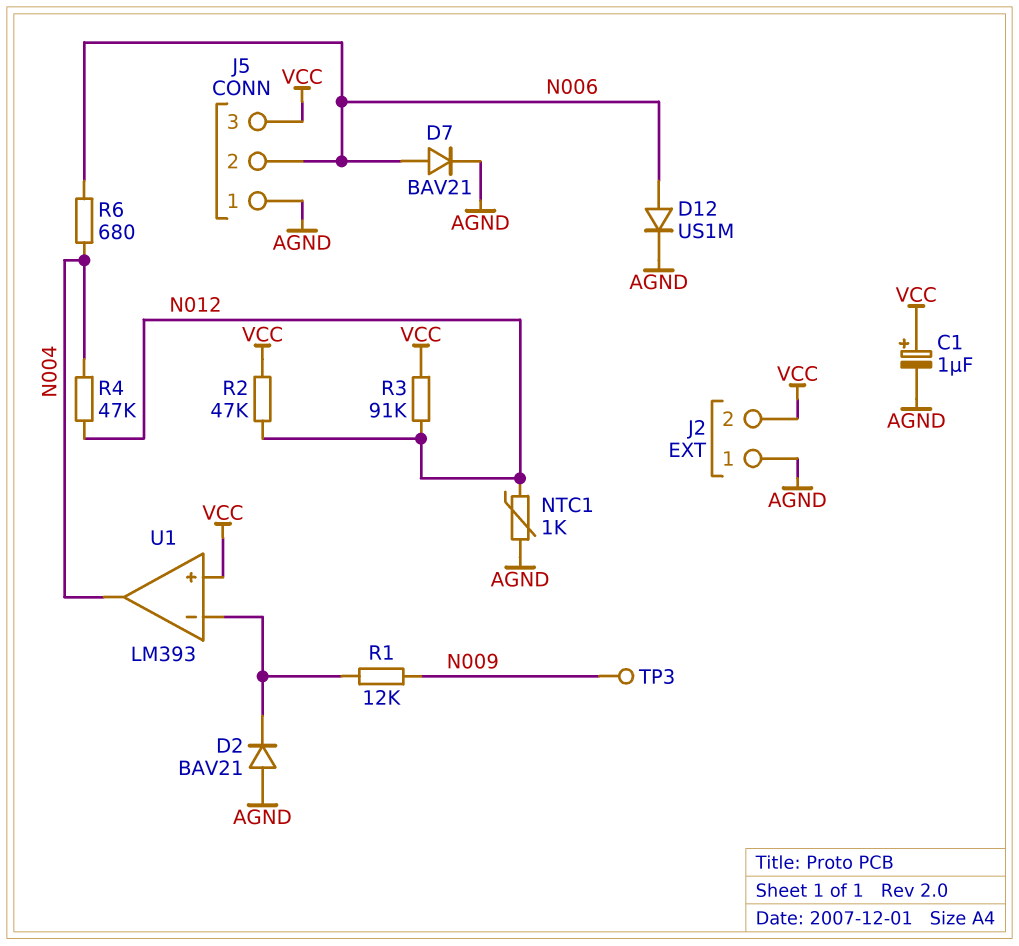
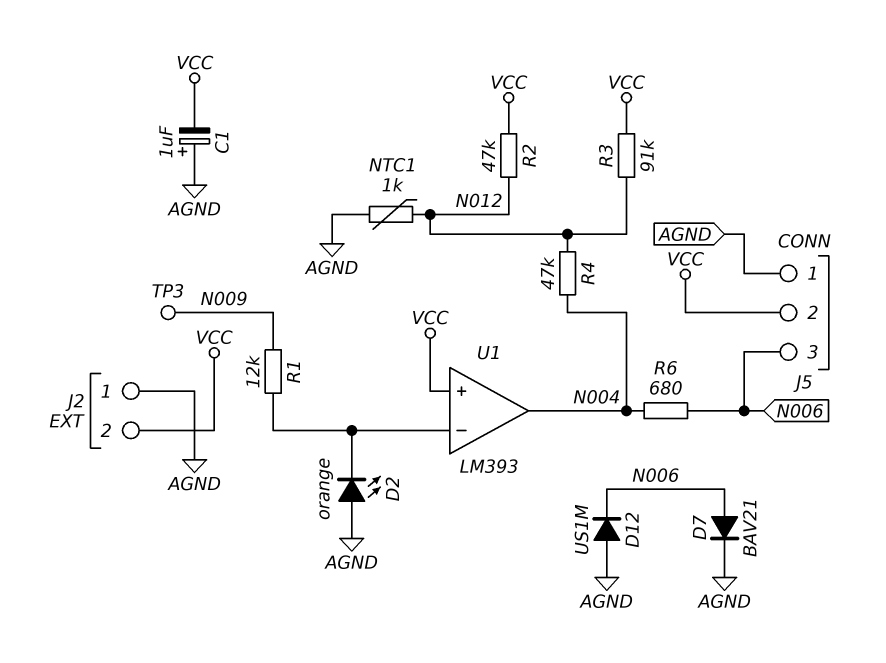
C1: 1uF (plus VCC, minus AGND) -> 1uF (plus AGND, minus VCC)
D2: diode BAV21 (A AGND, K U1/in-) -> LED orange (A AGND, K U1/in-)
D12: diode US1M (A N006, K AGND) -> diode US1M (A AGND, K N006)
J5 pin 2: N006 -> VCC
J5 pin 3: VCC -> N006

